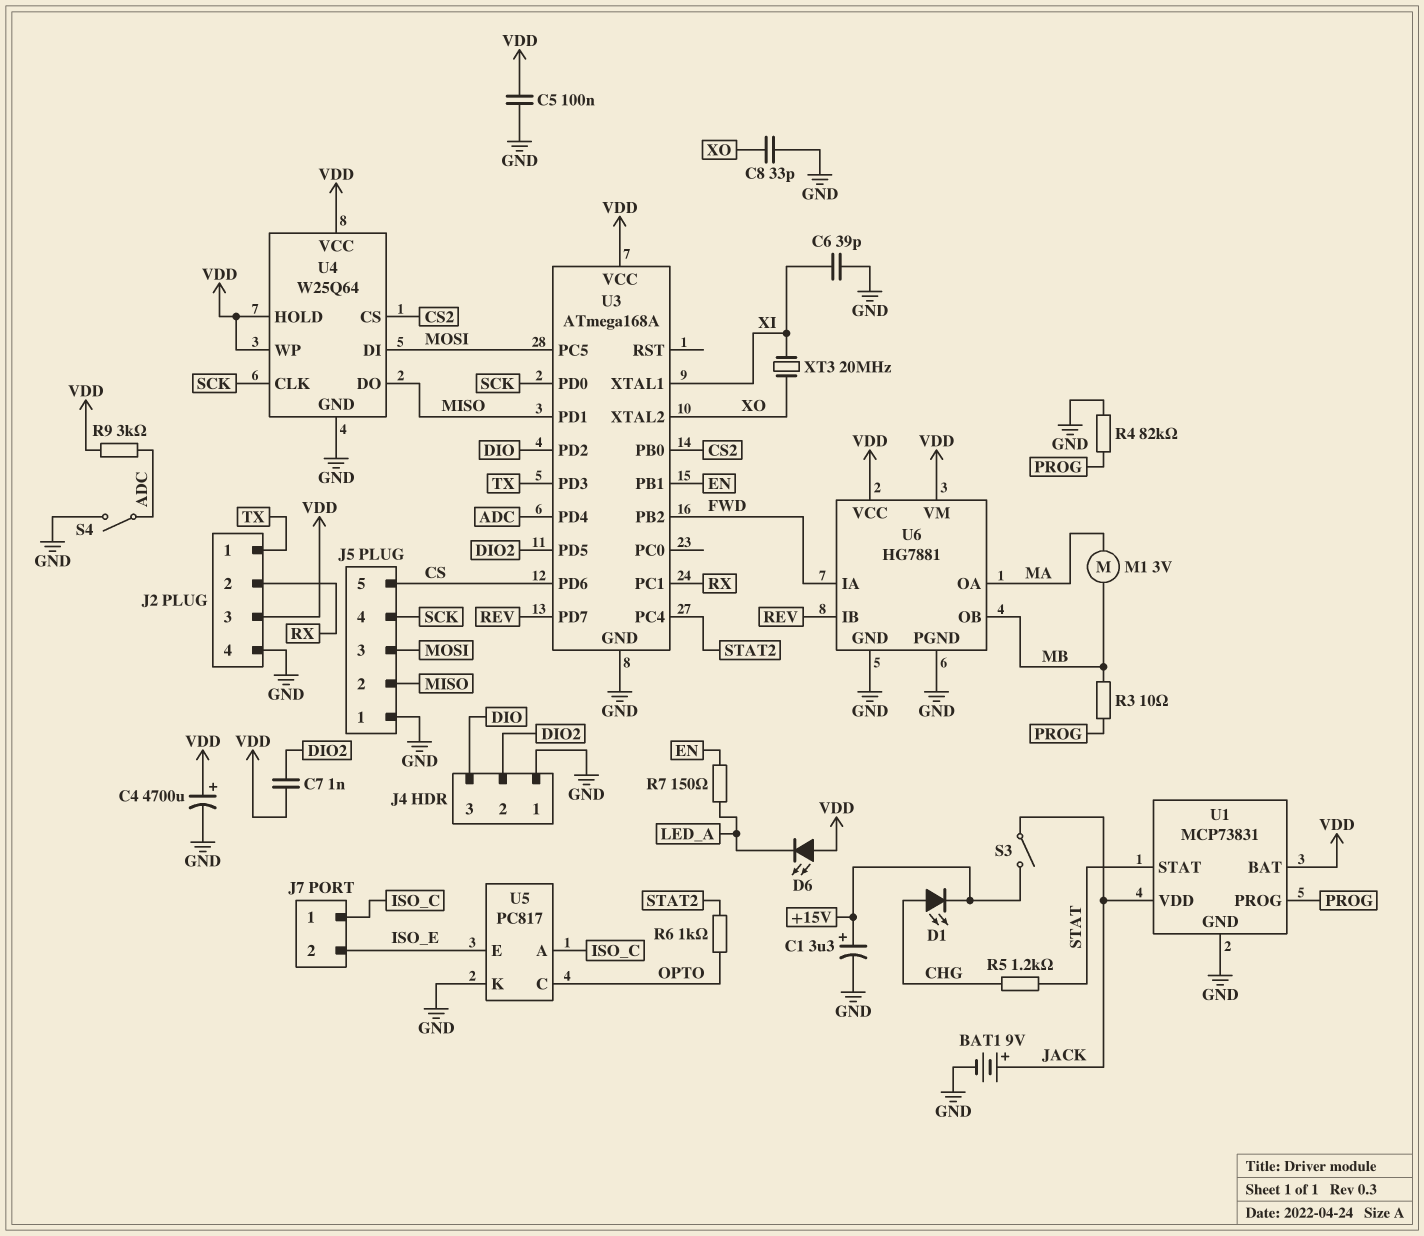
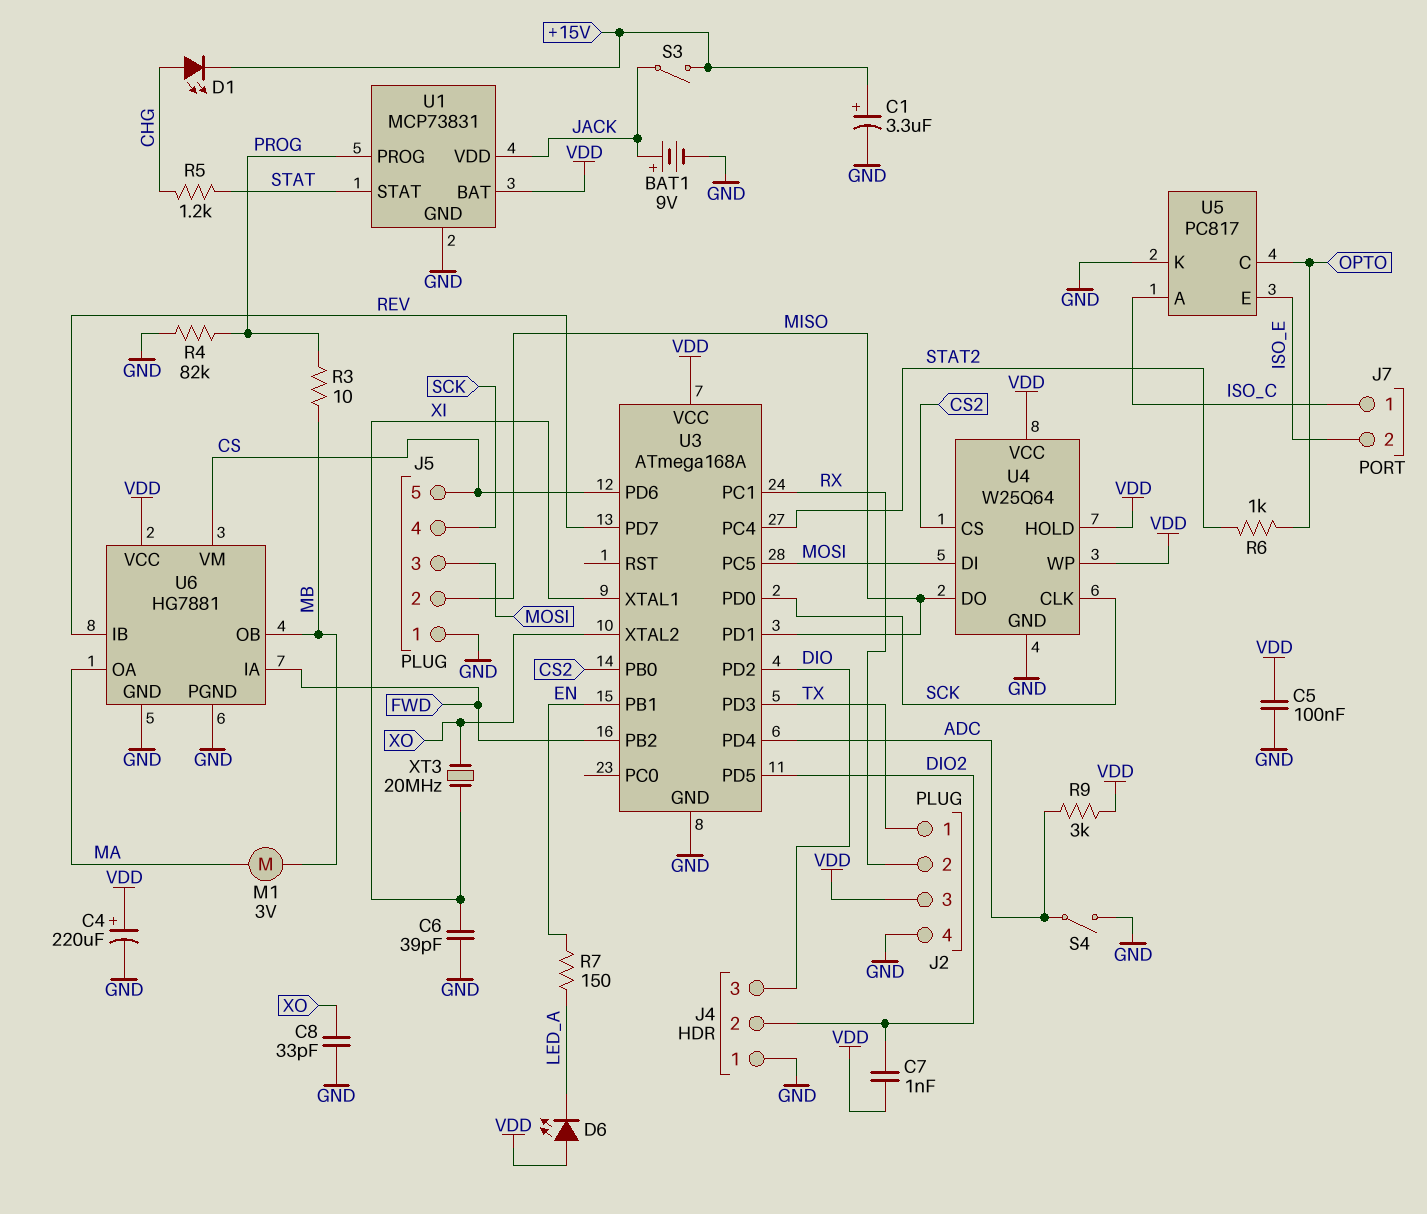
C4: 4700uF (plus VDD, minus GND) -> 220uF (plus VDD, minus GND)
U6 pin VM: VDD -> CS

